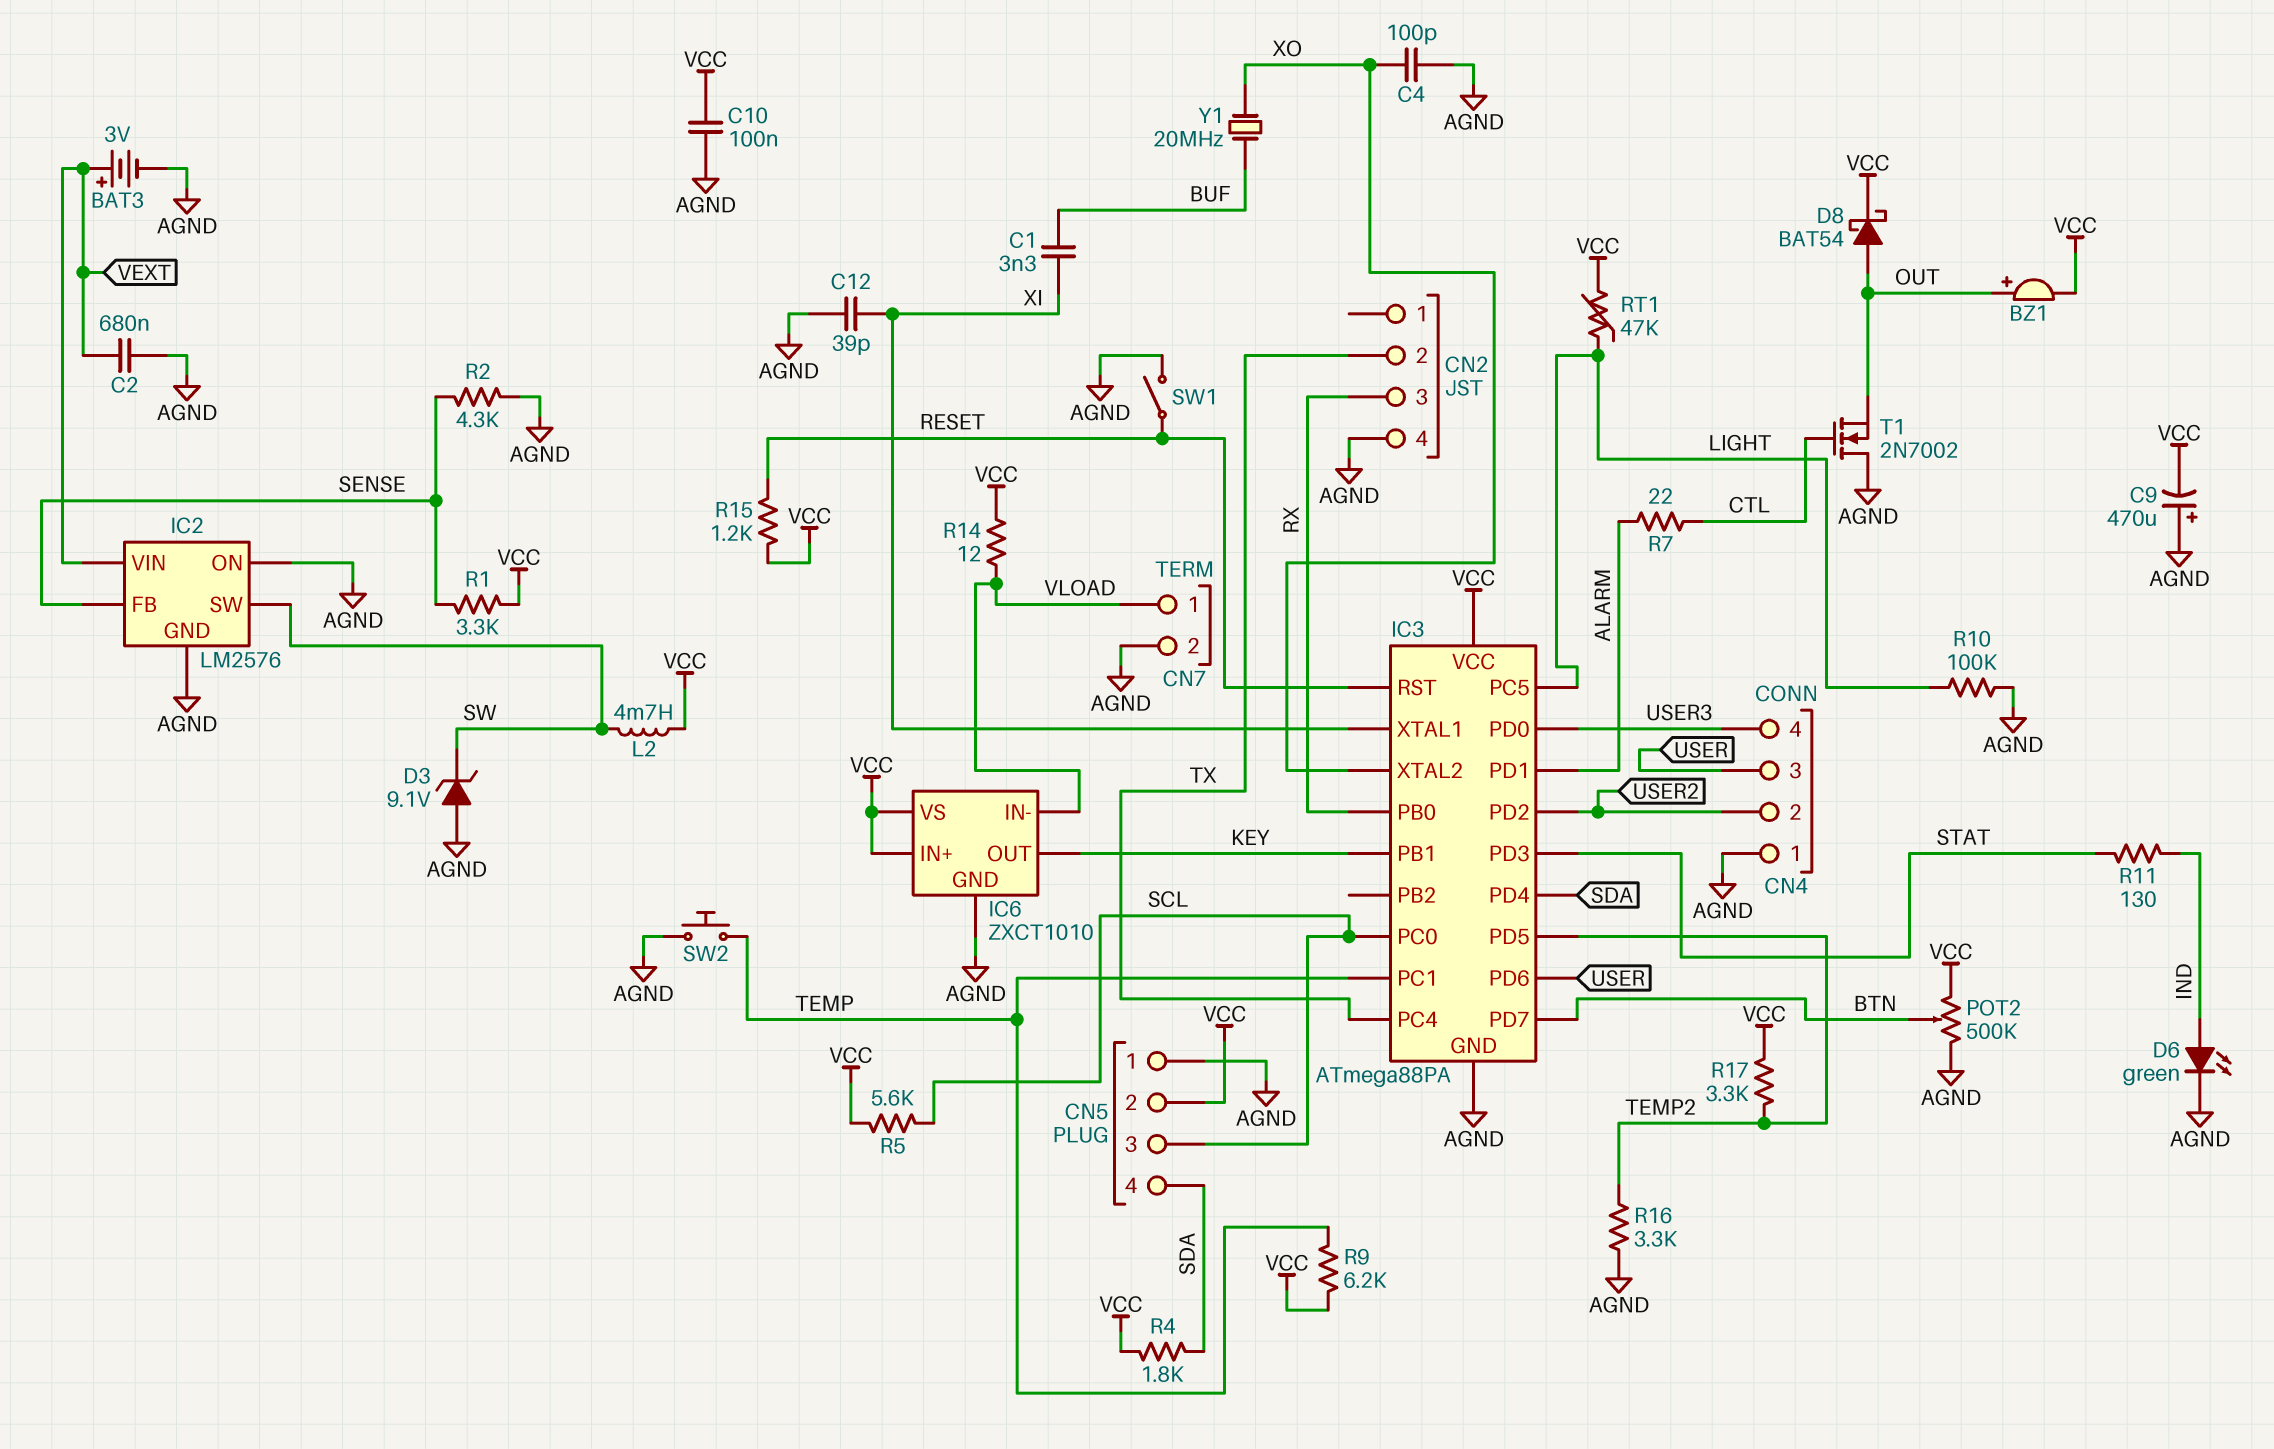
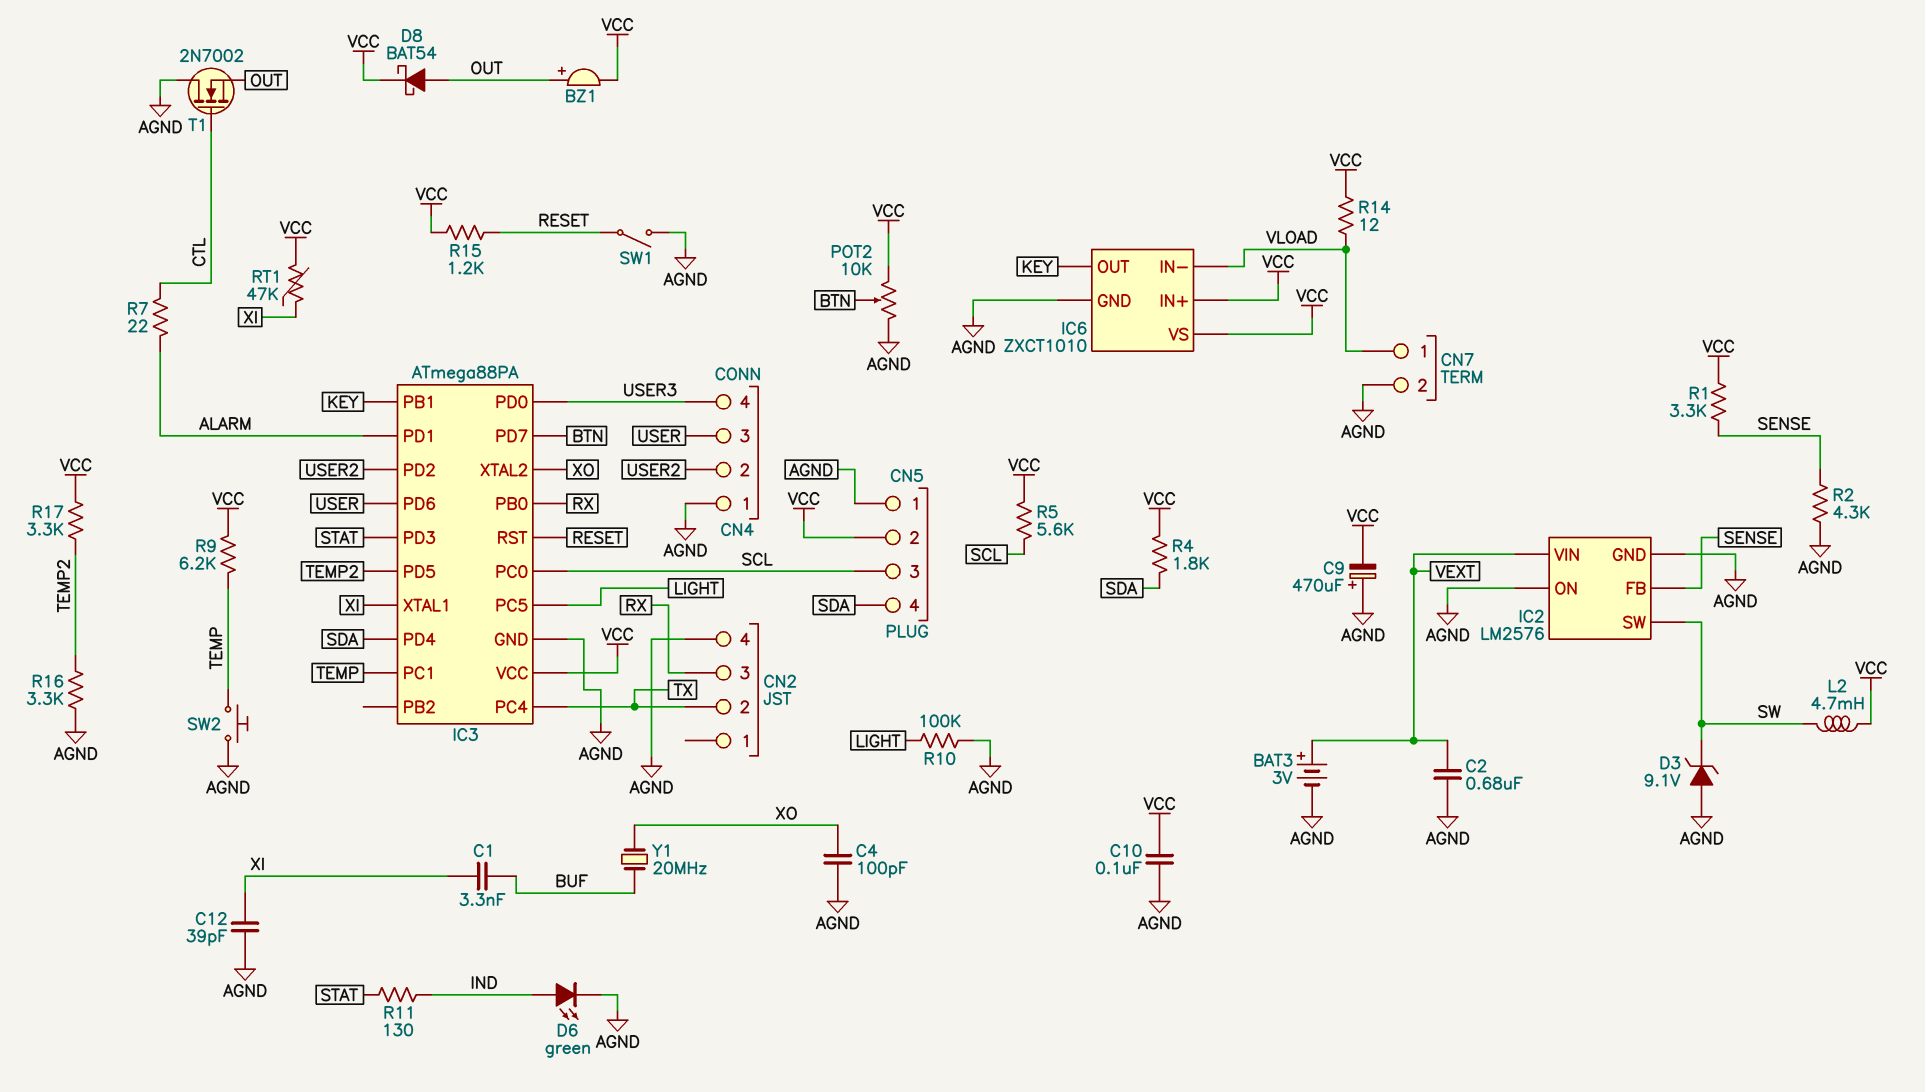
POT2: 500k (AGND, VCC, wiper BTN) -> 10k (AGND, VCC, wiper BTN)
RT1: 47k (LIGHT, VCC) -> 47k (VCC, XI)

